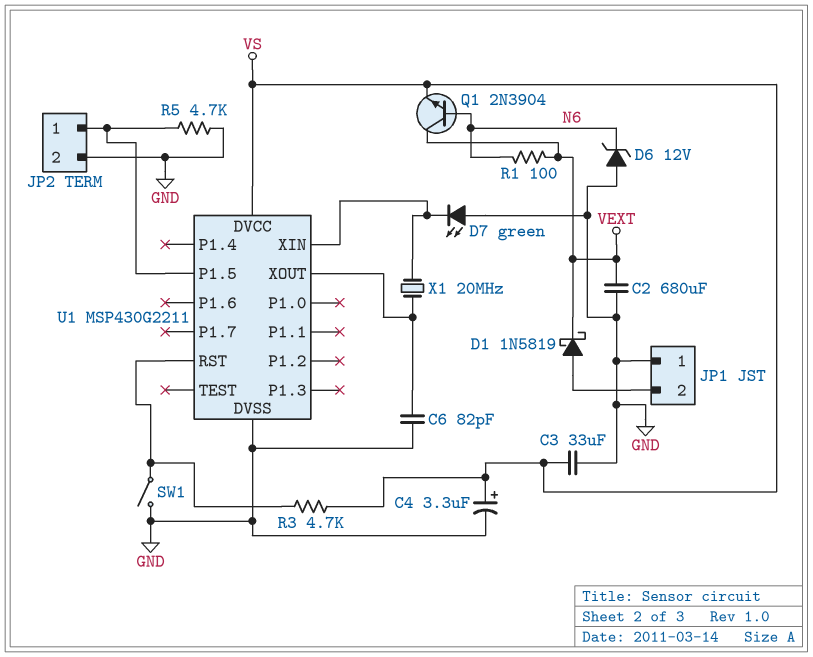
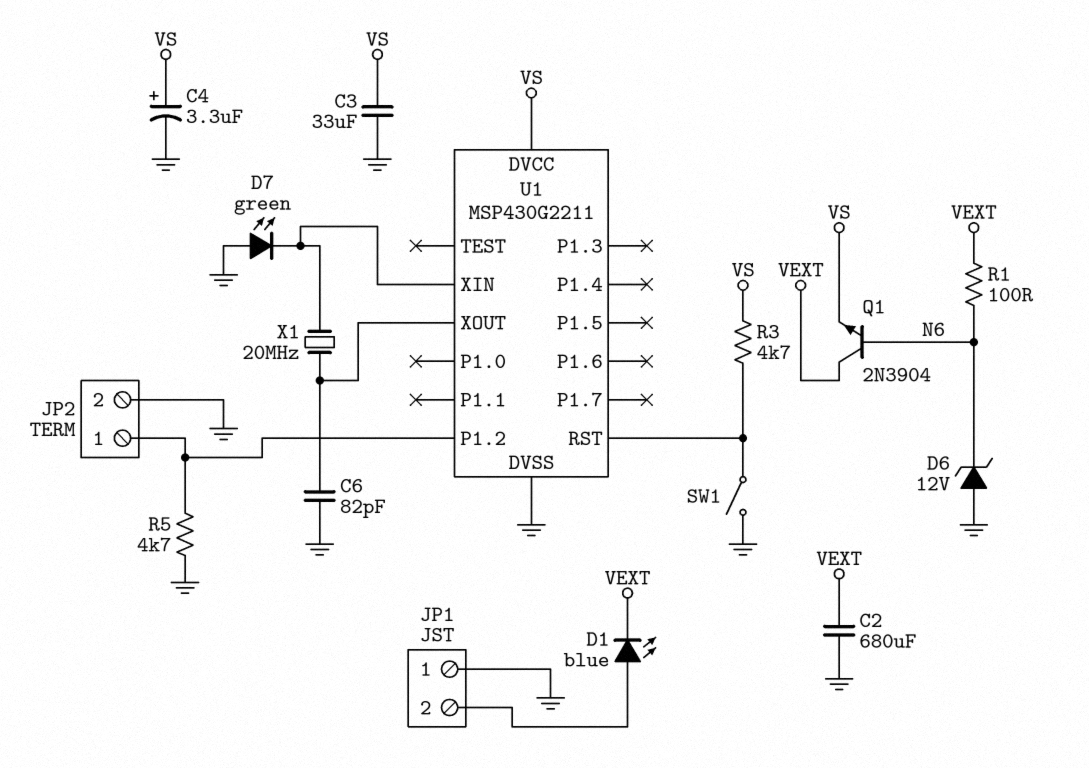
D1: schottky 1N5819 (A JP1/2, K VEXT) -> LED blue (A JP1/2, K VEXT)
U1 pin P1.2: none -> JP2/1
U1 pin P1.5: JP2/1 -> none

